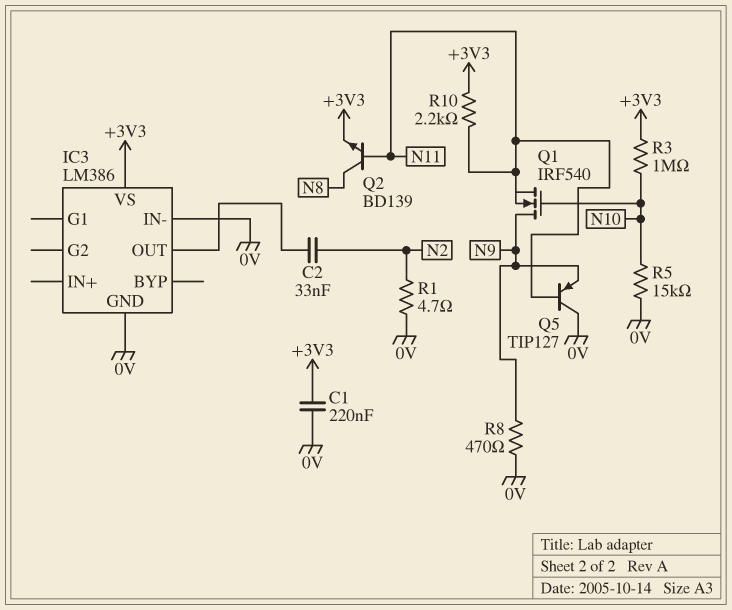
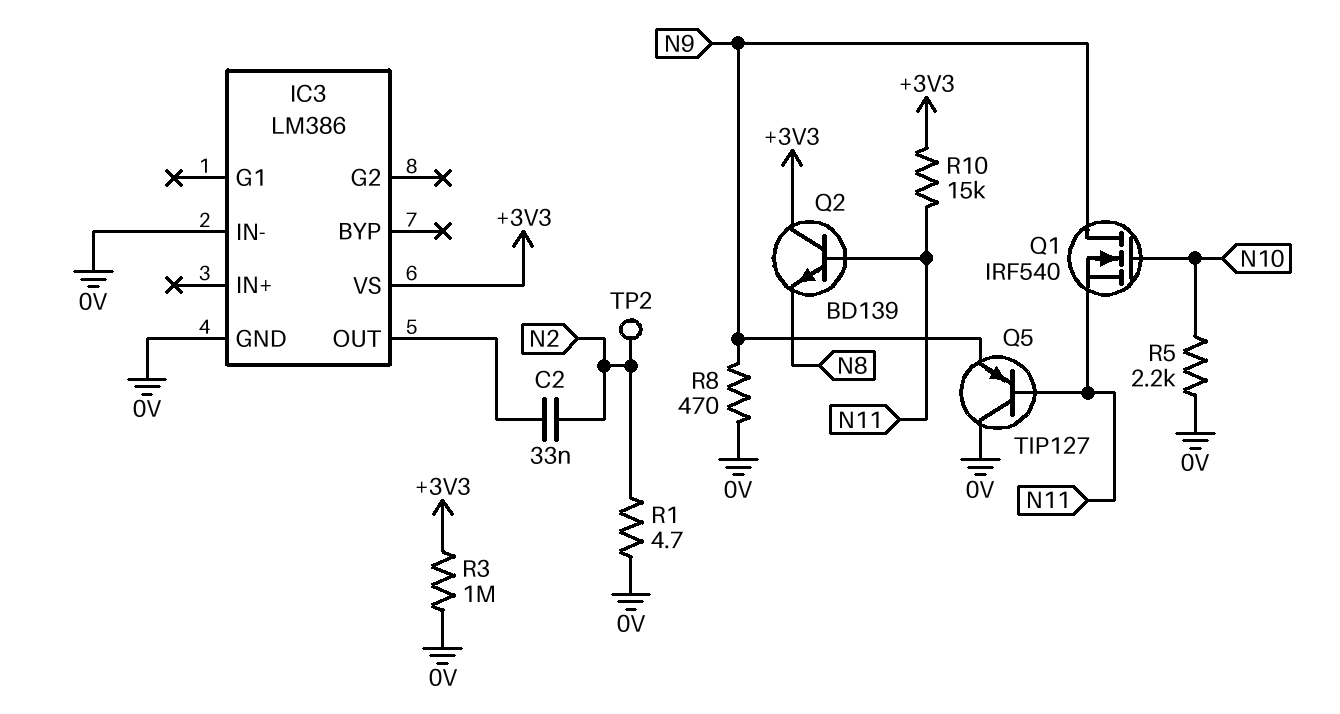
C1: 220nF (+3V3, 0V) -> none
Q2: NPN BD139 (B N11, C N8, E +3V3) -> NPN BD139 (B N11, C +3V3, E N8)
R3: 1M (+3V3, N10) -> 1M (+3V3, 0V)
R5: 15k (0V, N10) -> 2.2k (0V, N10)
R10: 2.2k (+3V3, N11) -> 15k (+3V3, N11)
TP2: none -> test point (N2)

